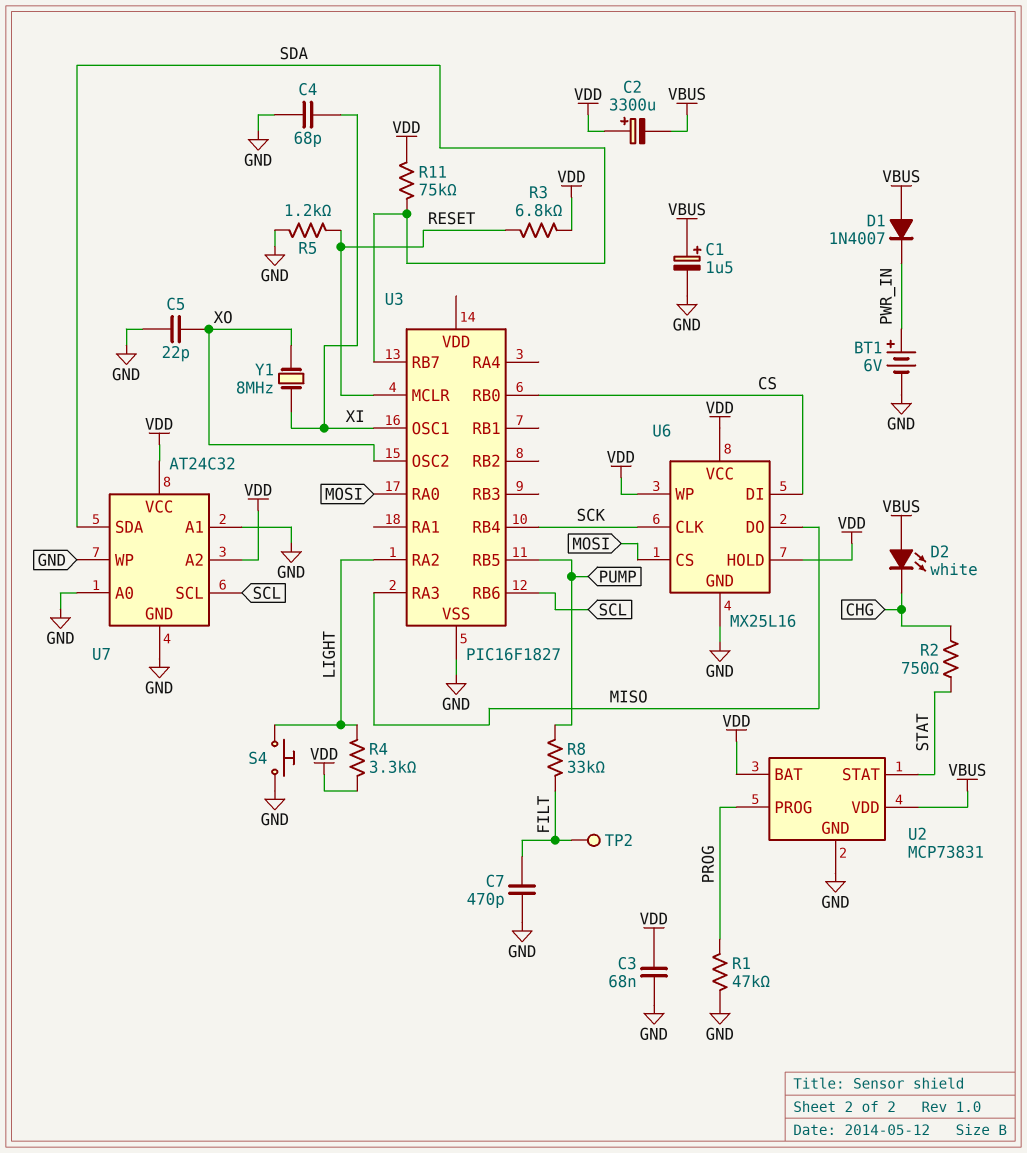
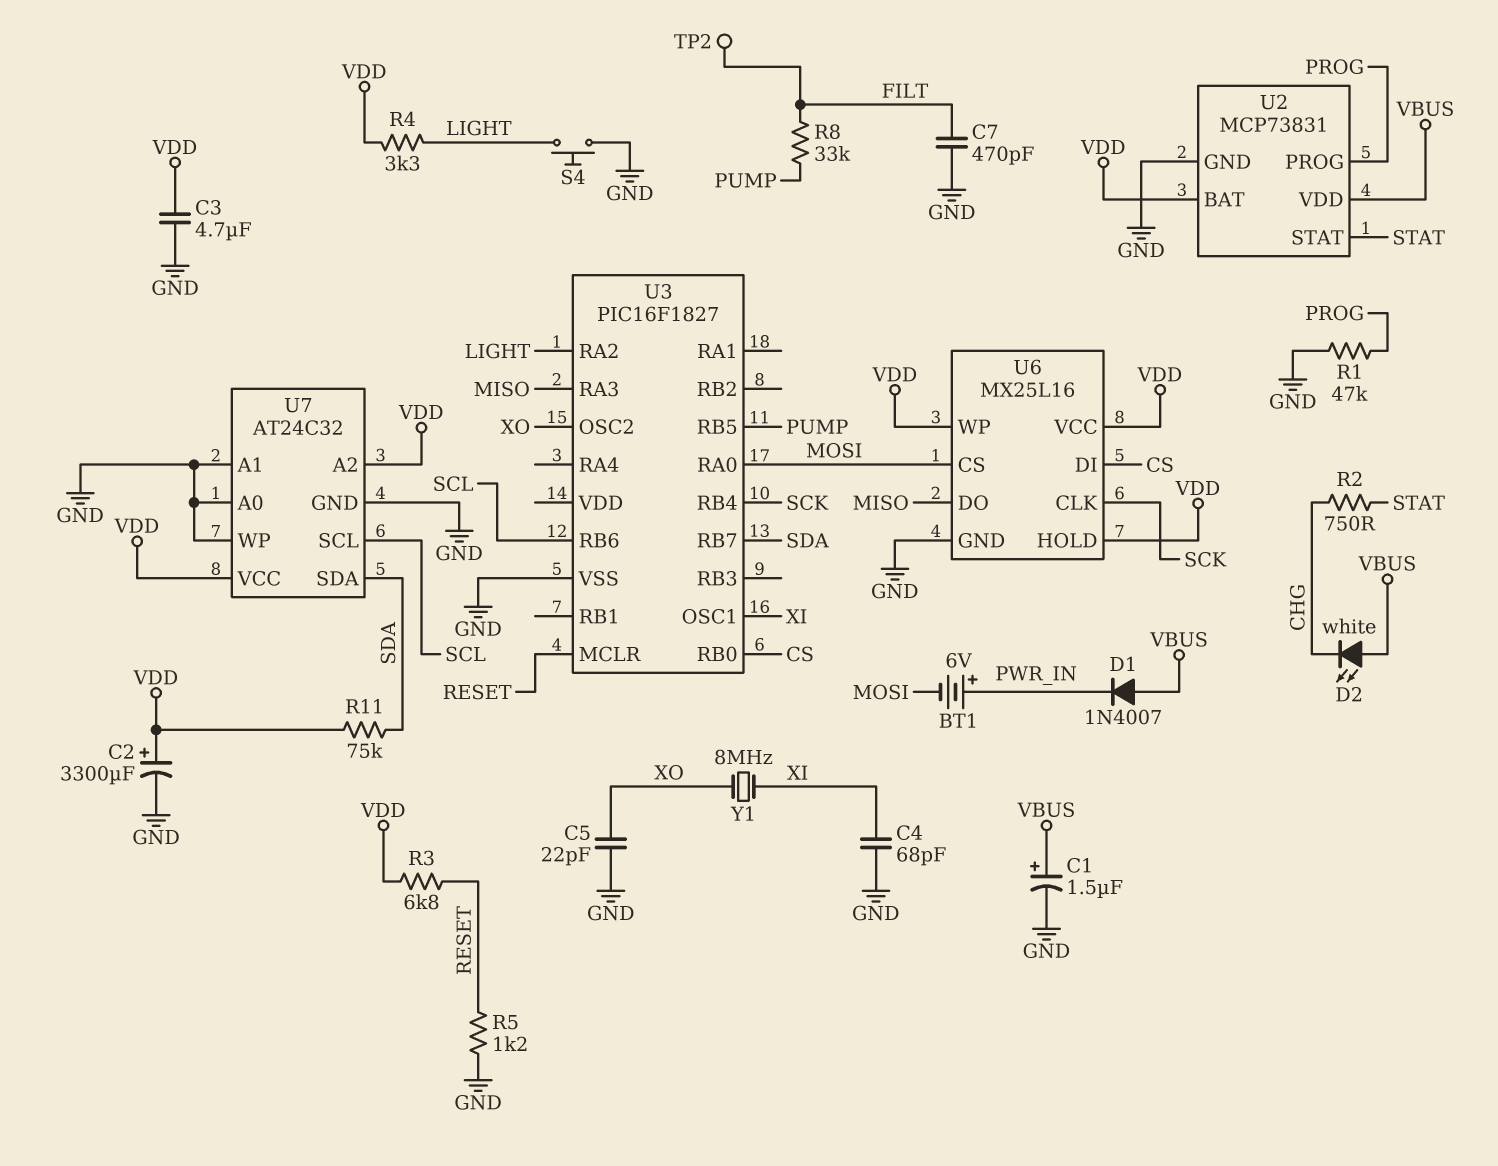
BT1: 6V (plus PWR_IN, minus GND) -> 6V (plus PWR_IN, minus MOSI)
C2: 3300uF (plus VDD, minus VBUS) -> 3300uF (plus VDD, minus GND)
C3: 68nF (GND, VDD) -> 4.7uF (GND, VDD)

